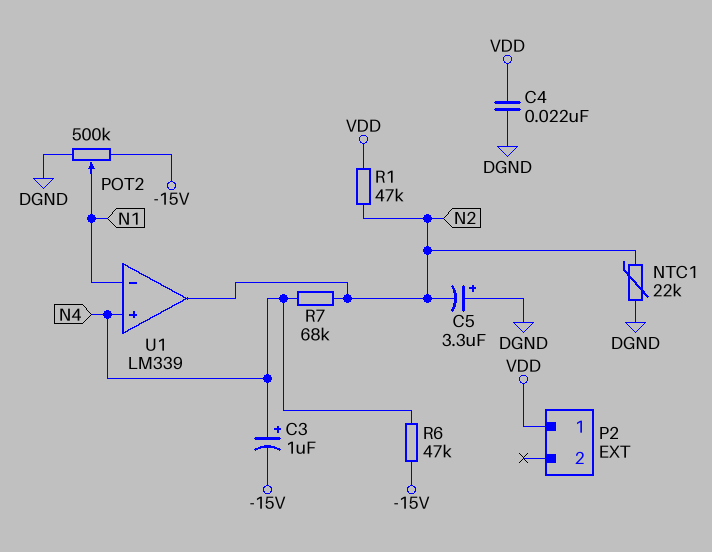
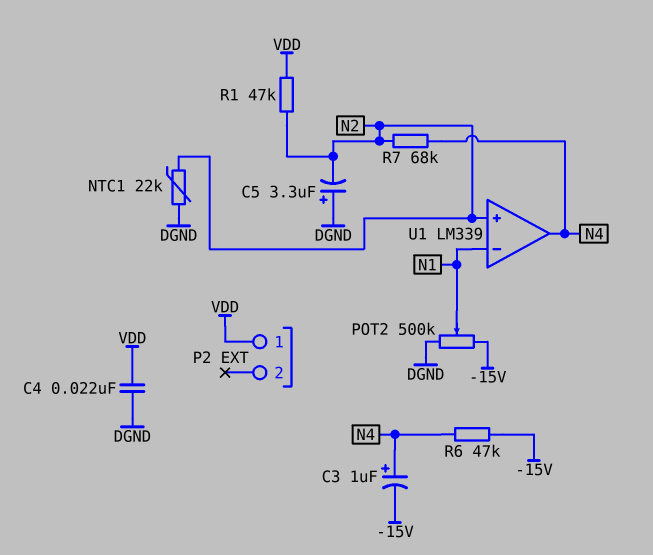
U1 pin in+: N4 -> N2
U1 pin out: N2 -> N4

